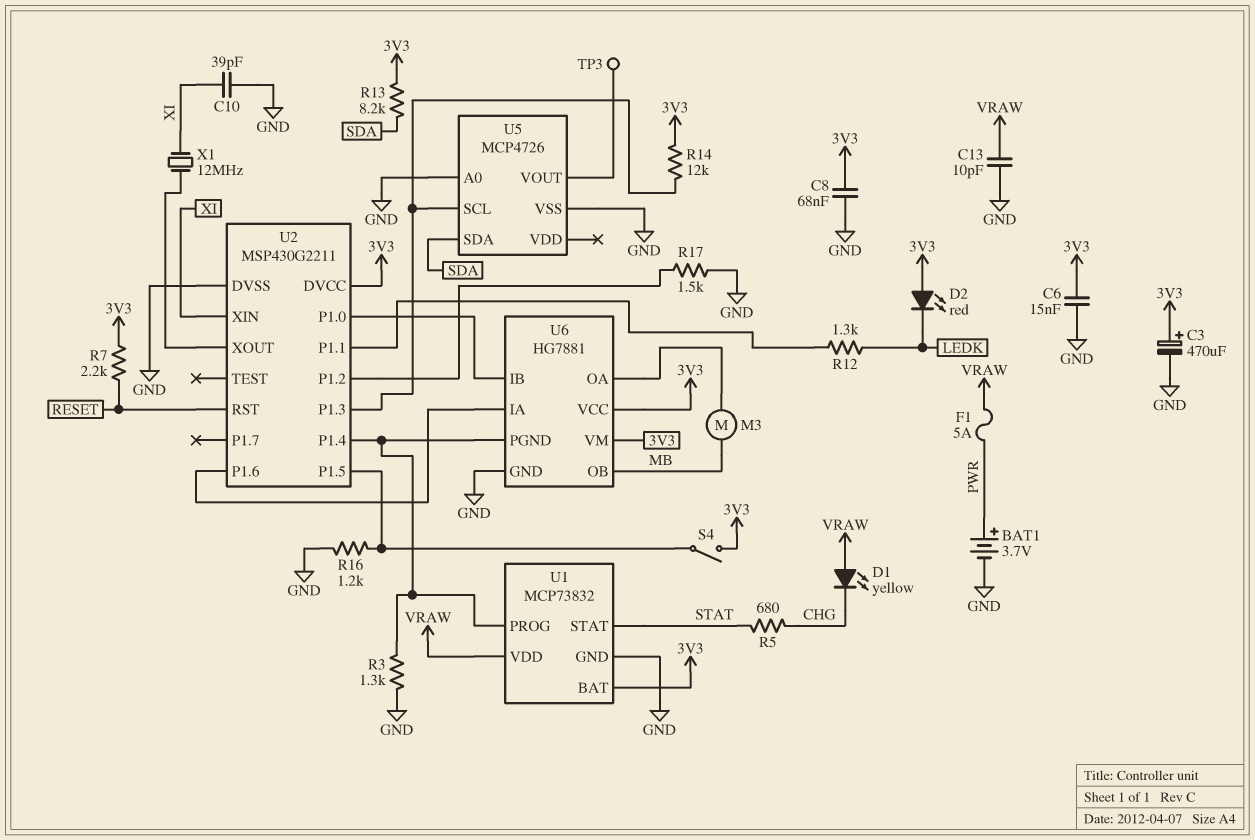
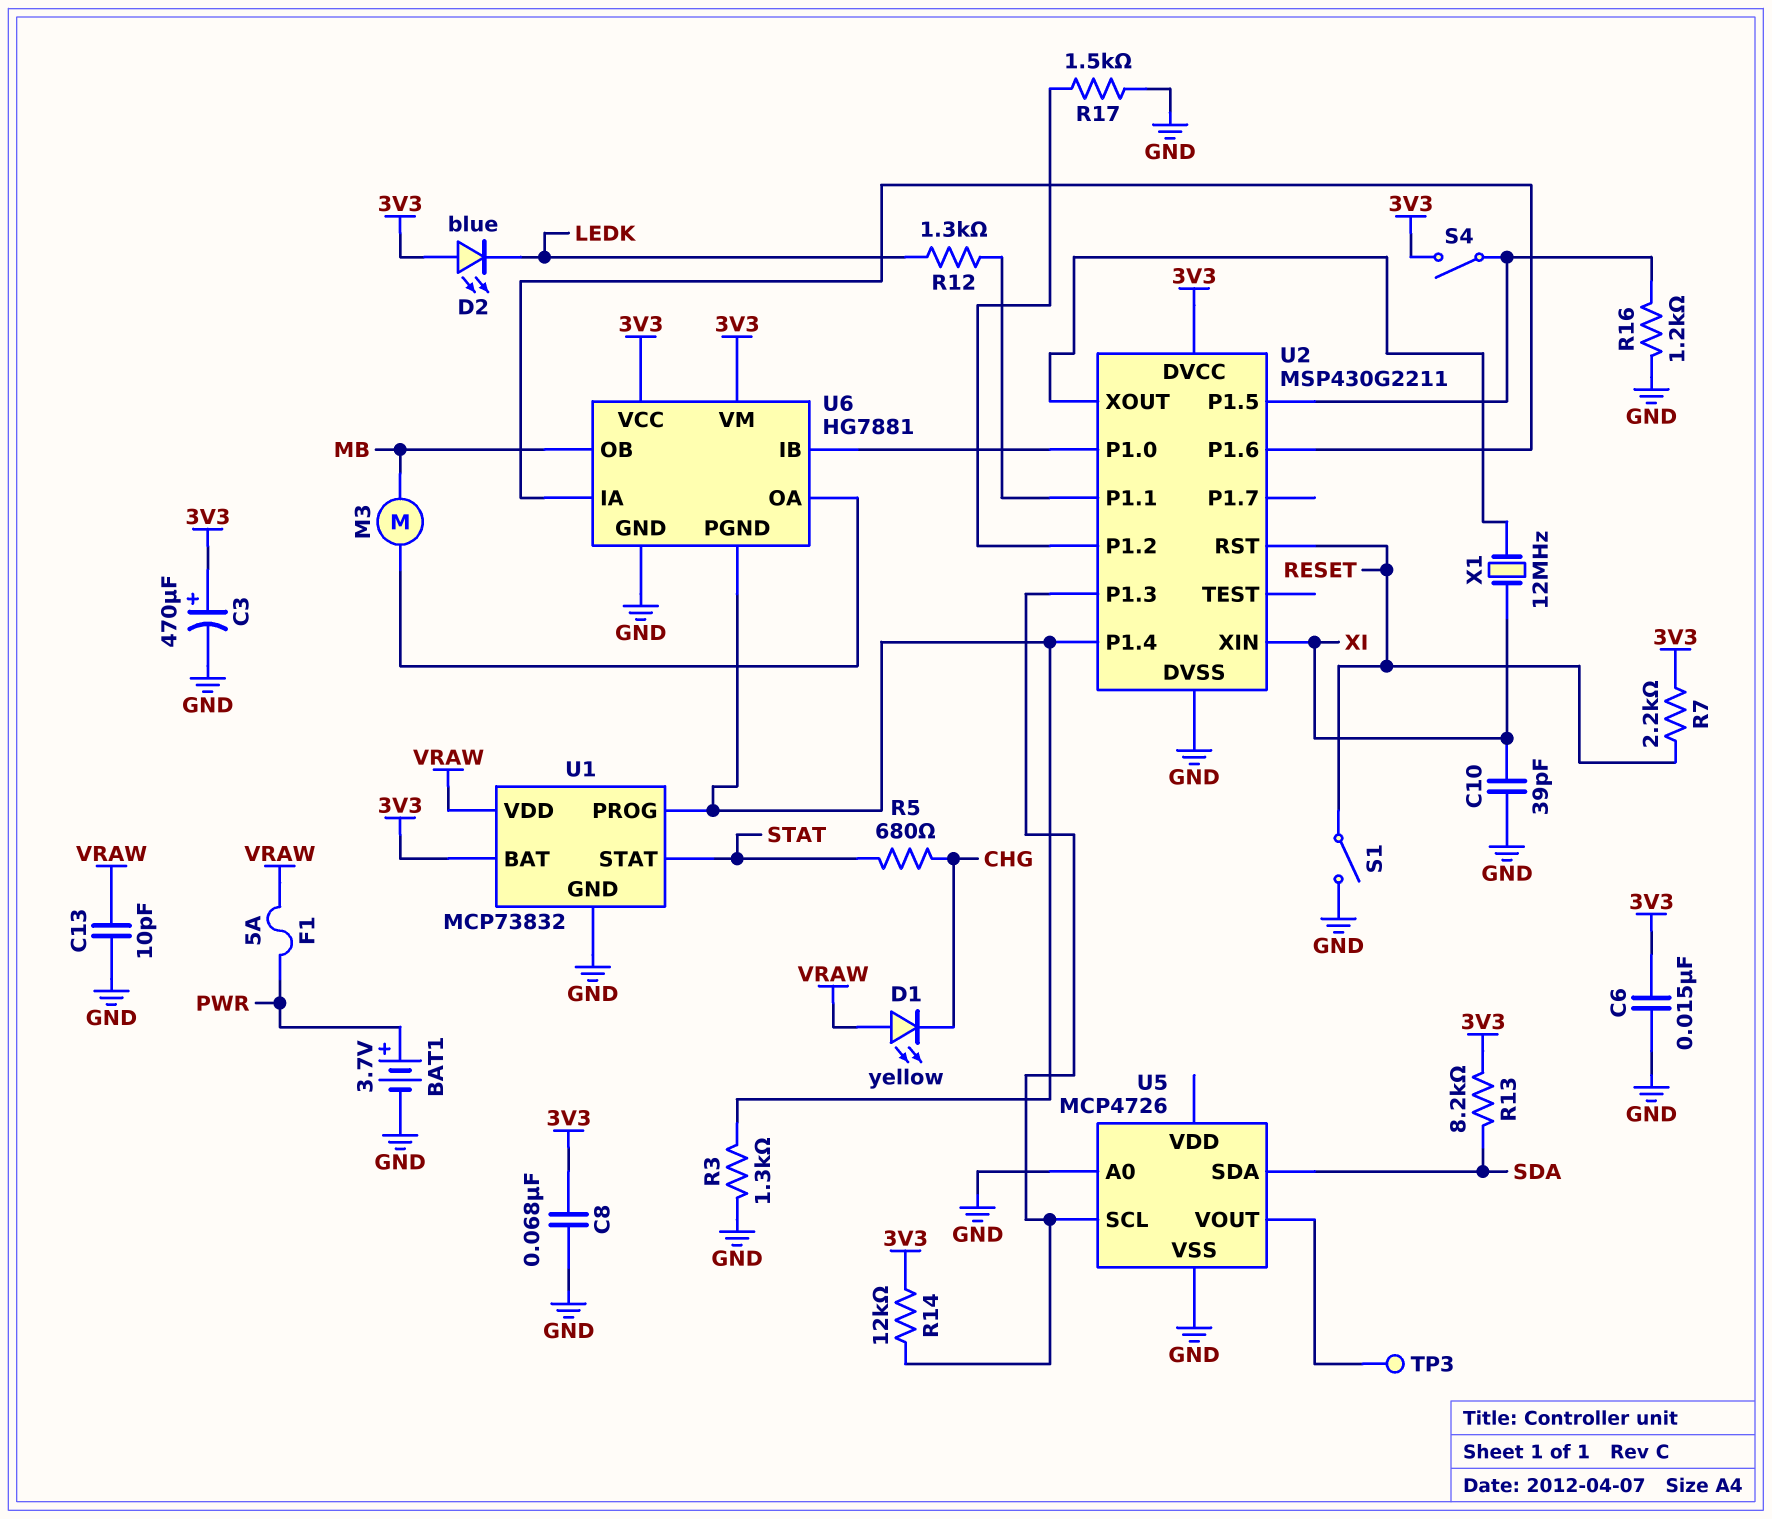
D2: LED red (A 3V3, K LEDK) -> LED blue (A 3V3, K LEDK)
S1: none -> switch (GND, RESET)

